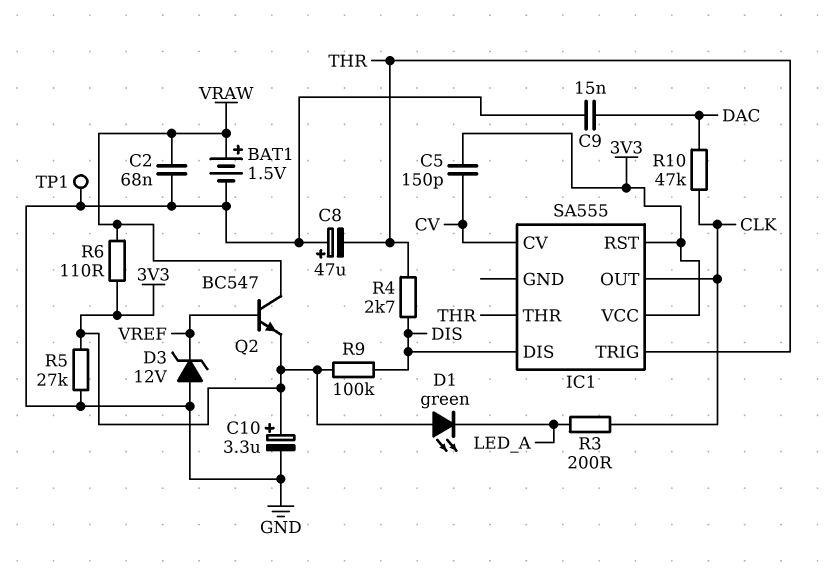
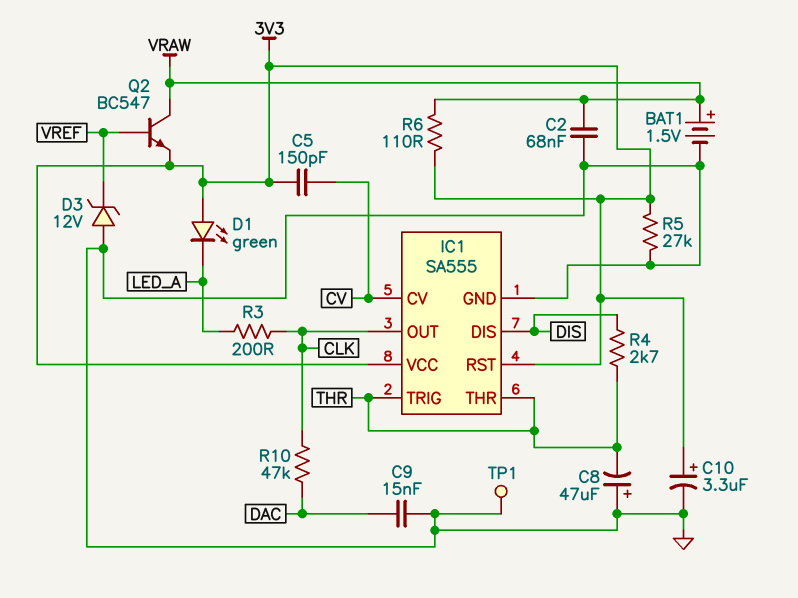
IC1 pin GND: none -> GND
R9: 100k (3V3, DIS) -> none

